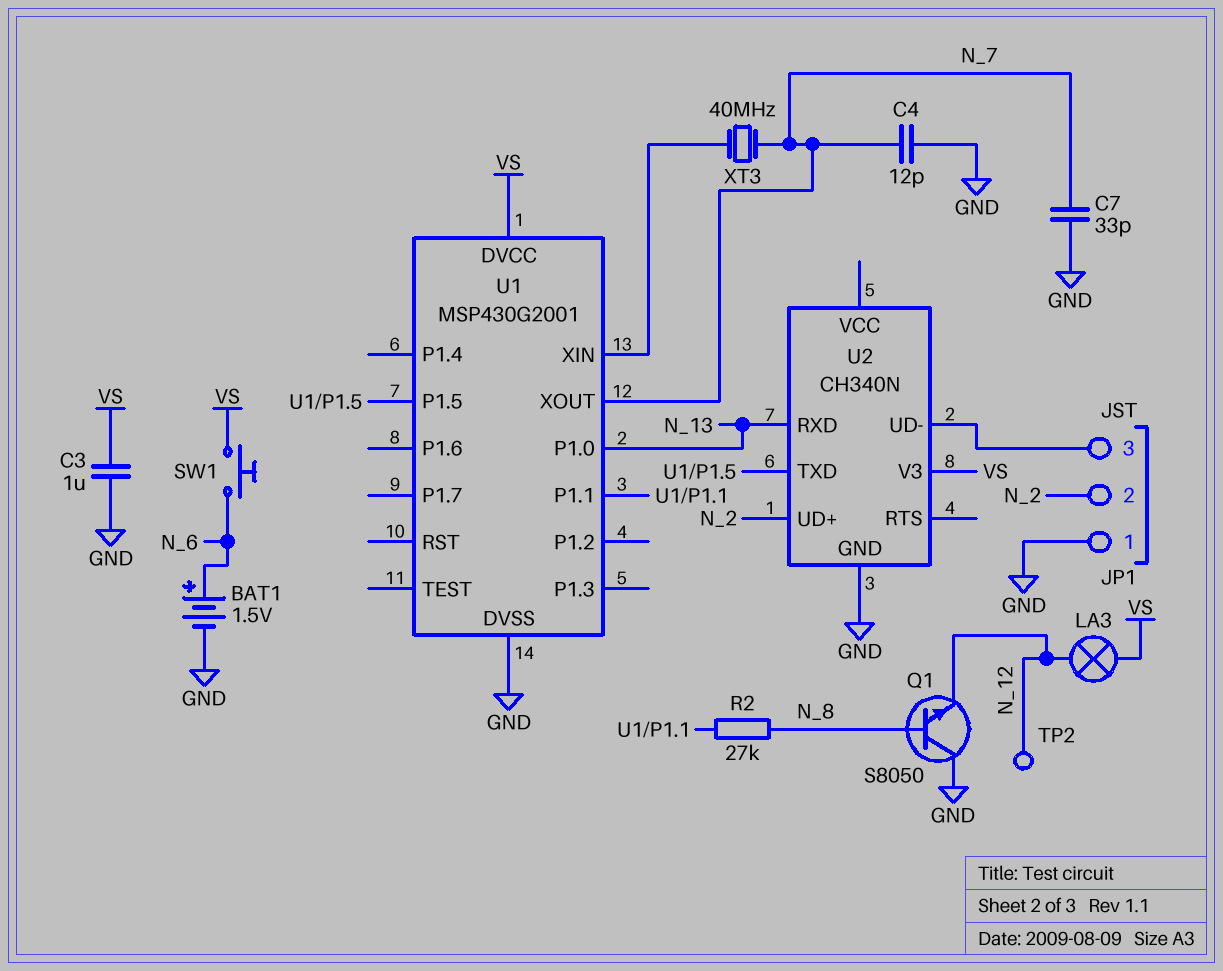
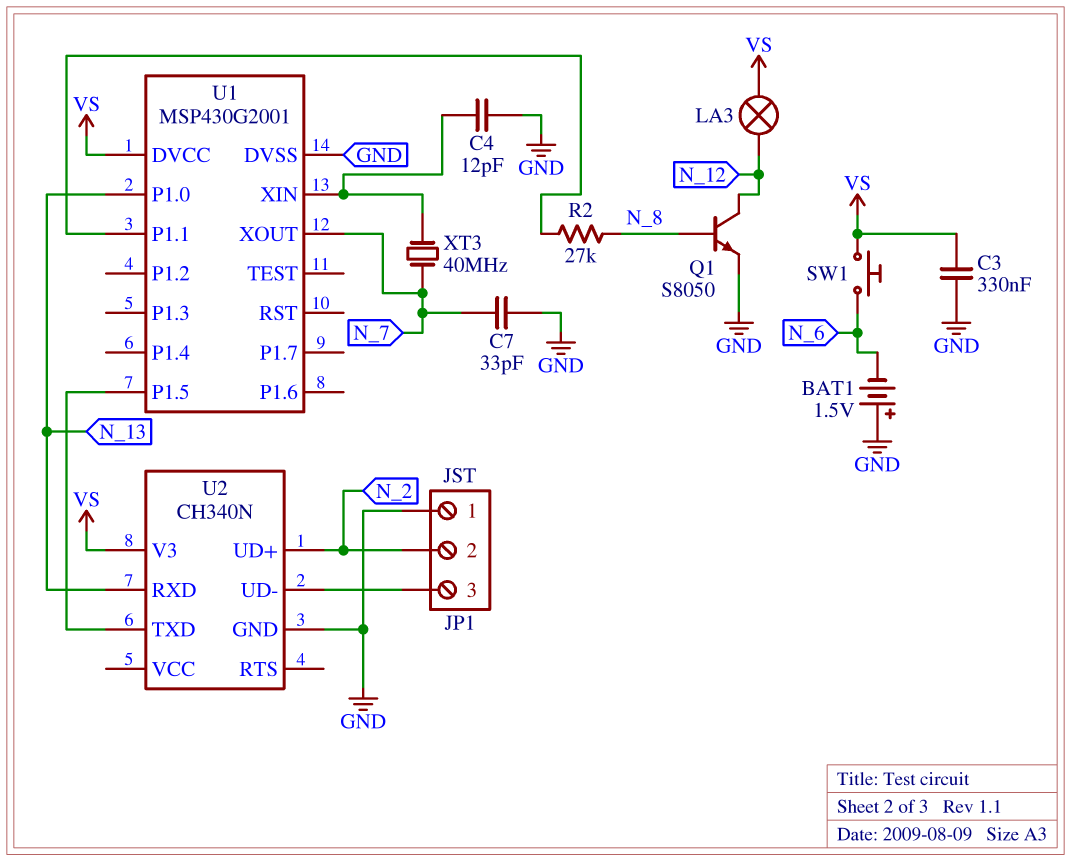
BAT1: 1.5V (plus N_6, minus GND) -> 1.5V (plus GND, minus N_6)
C3: 1uF (GND, VS) -> 330nF (GND, VS)
C4: 12pF (GND, N_7) -> 12pF (GND, U1/XIN)
Q1: NPN S8050 (B N_8, C GND, E N_12) -> NPN S8050 (B N_8, C N_12, E GND)
TP2: test point (N_12) -> none

